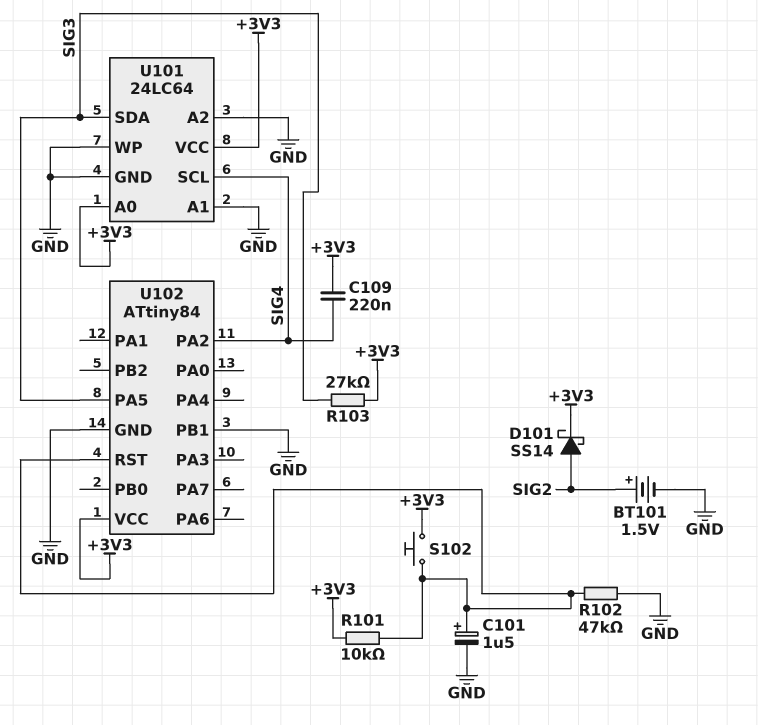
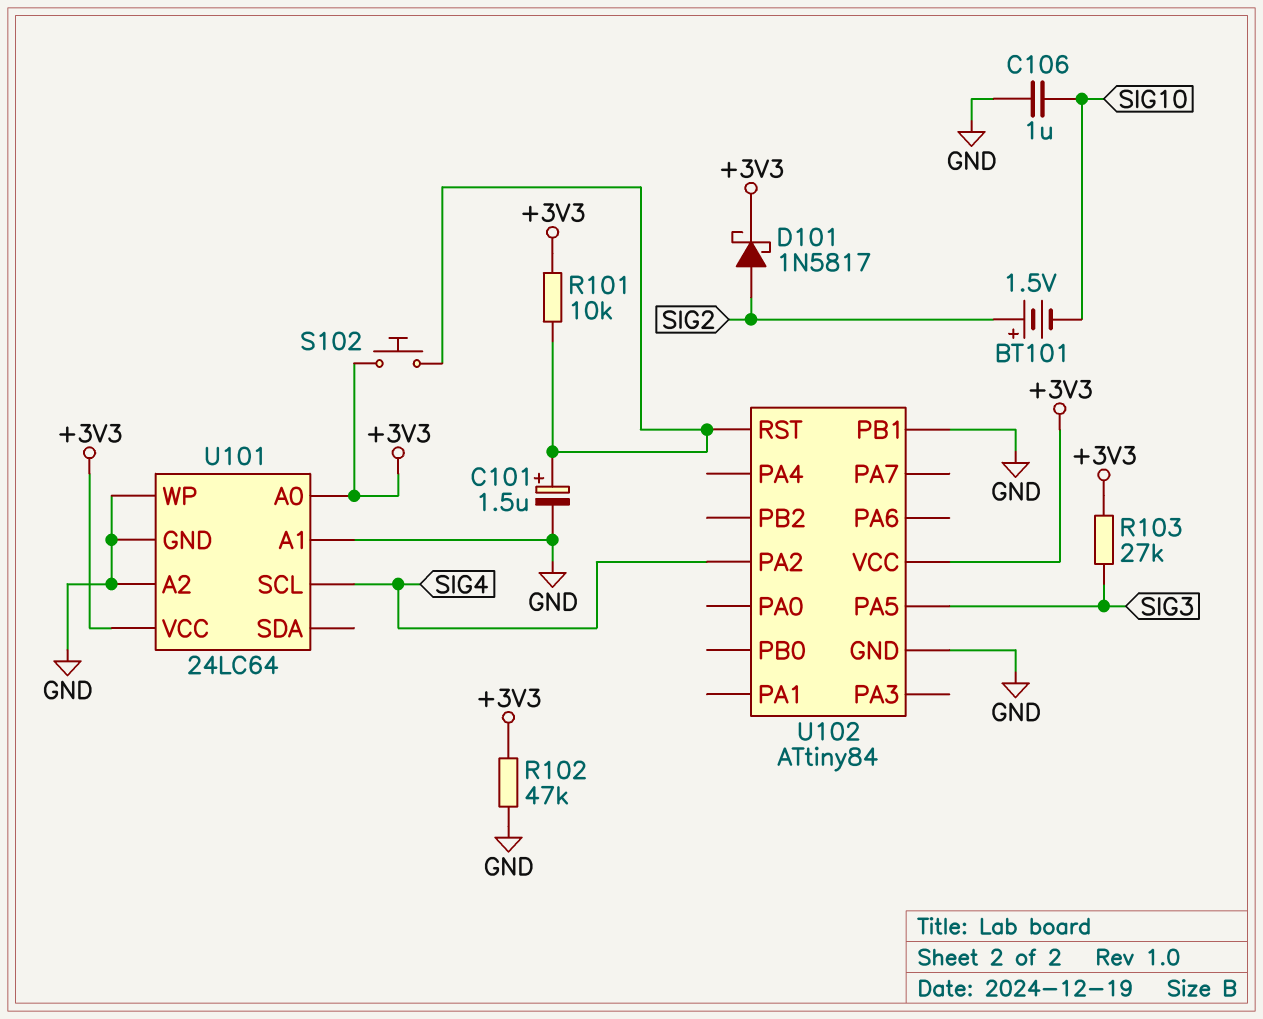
BT101: 1.5V (plus SIG2, minus GND) -> 1.5V (plus SIG2, minus SIG10)
C106: none -> 1uF (GND, SIG10)
C109: 220nF (+3V3, SIG4) -> none
D101: schottky SS14 (A SIG2, K +3V3) -> schottky 1N5817 (A SIG2, K +3V3)
R102: 47k (GND, U102/RST) -> 47k (+3V3, GND)
U101 pin SDA: SIG3 -> none

